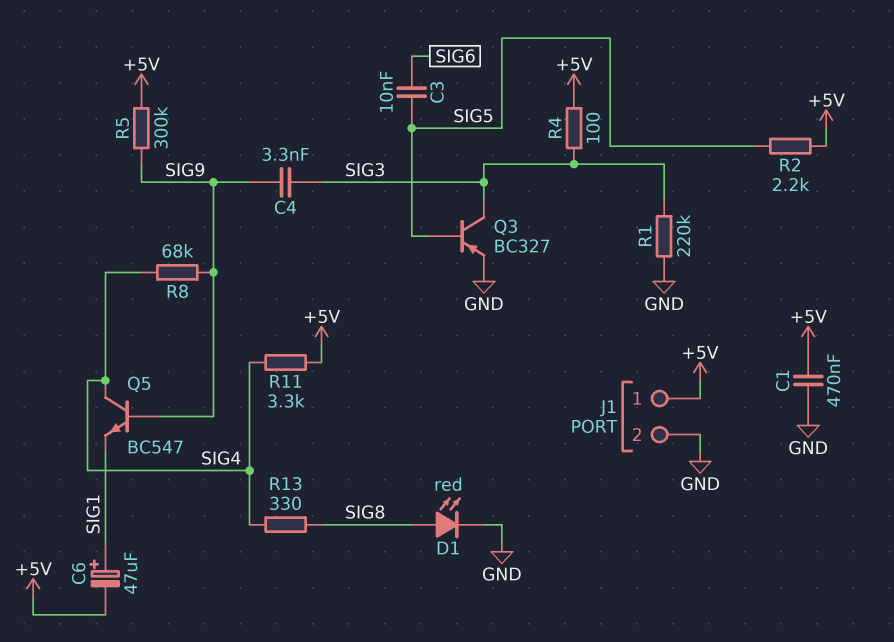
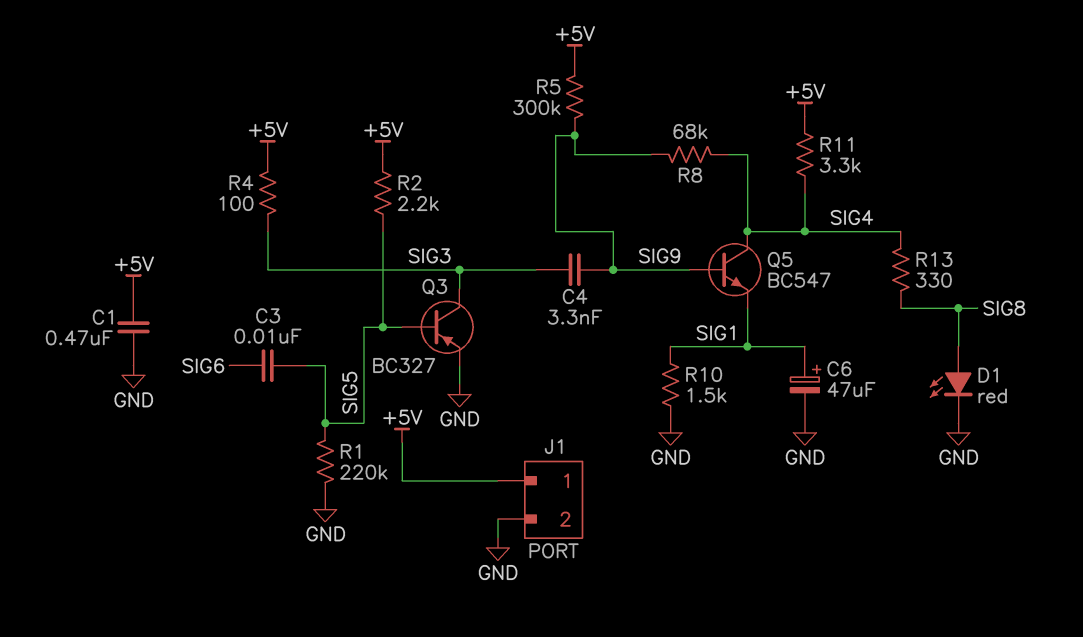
C6: 47uF (plus SIG1, minus +5V) -> 47uF (plus SIG1, minus GND)
R1: 220k (GND, SIG3) -> 220k (GND, SIG5)
R10: none -> 1.5k (GND, SIG1)

